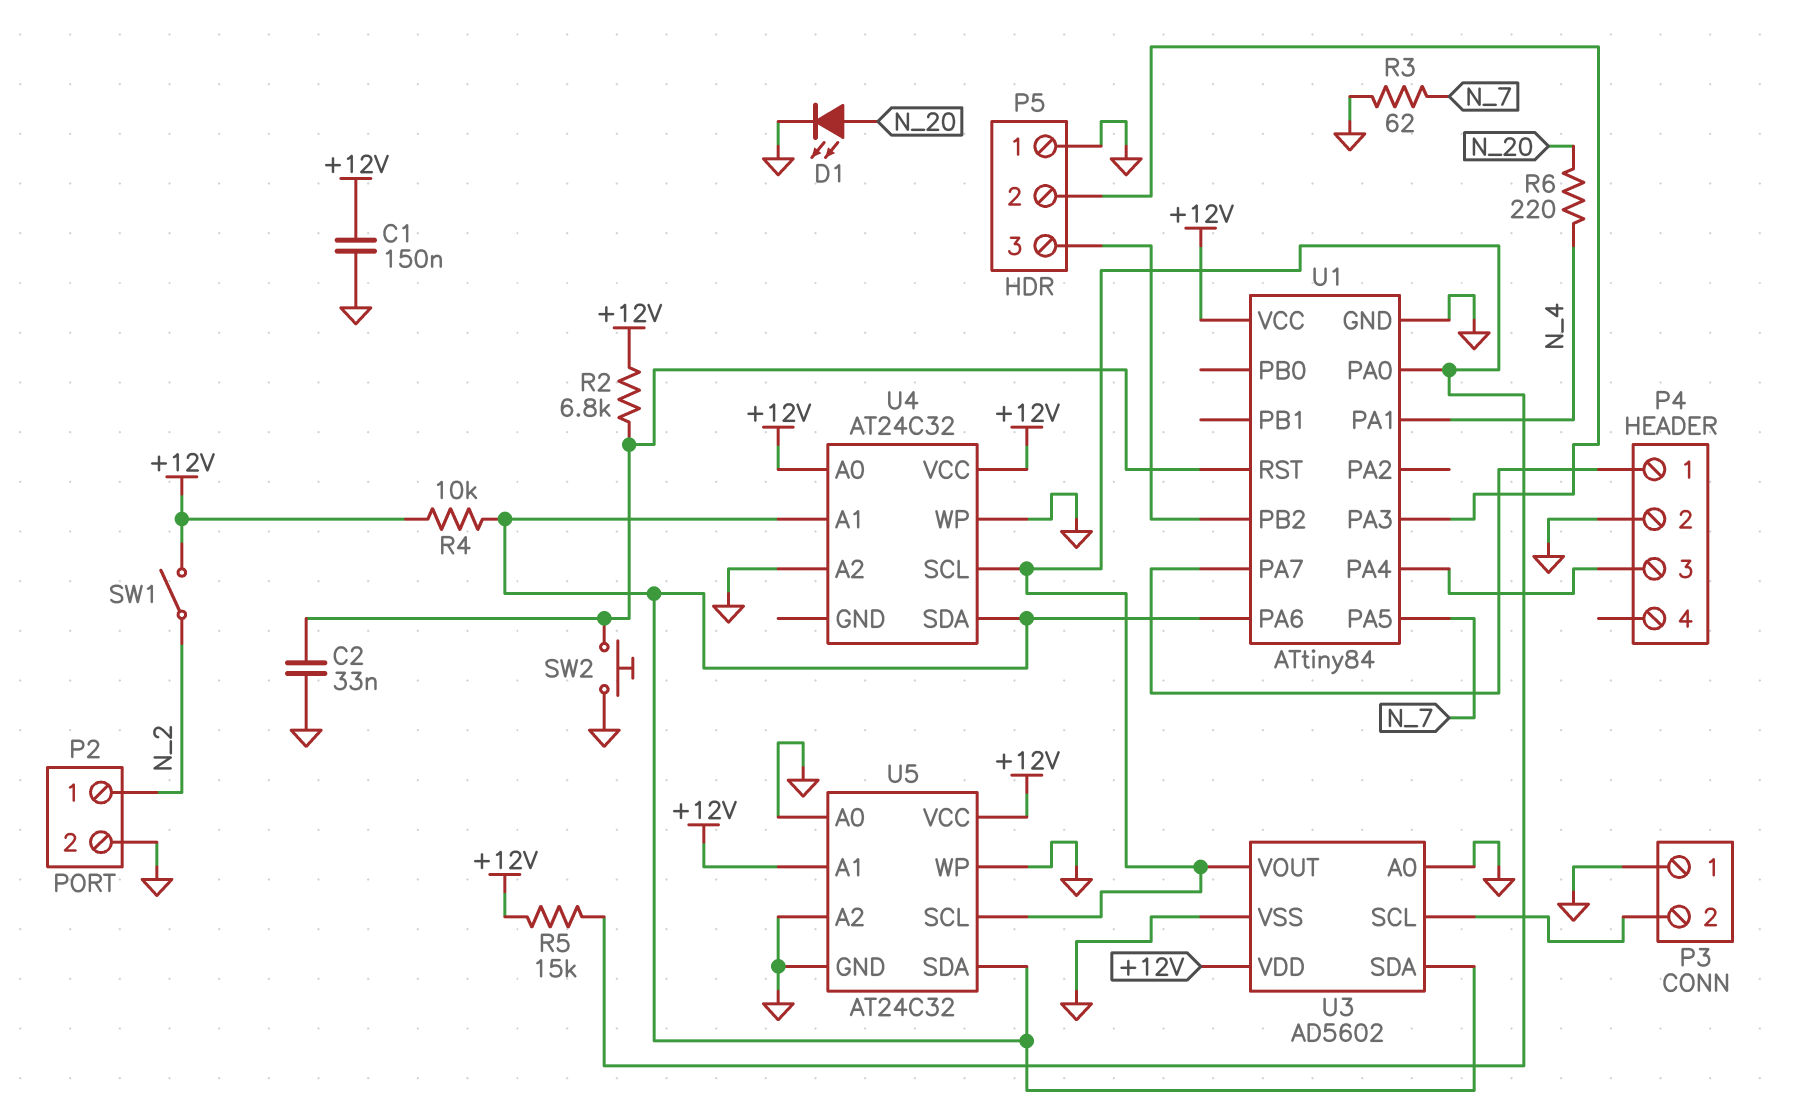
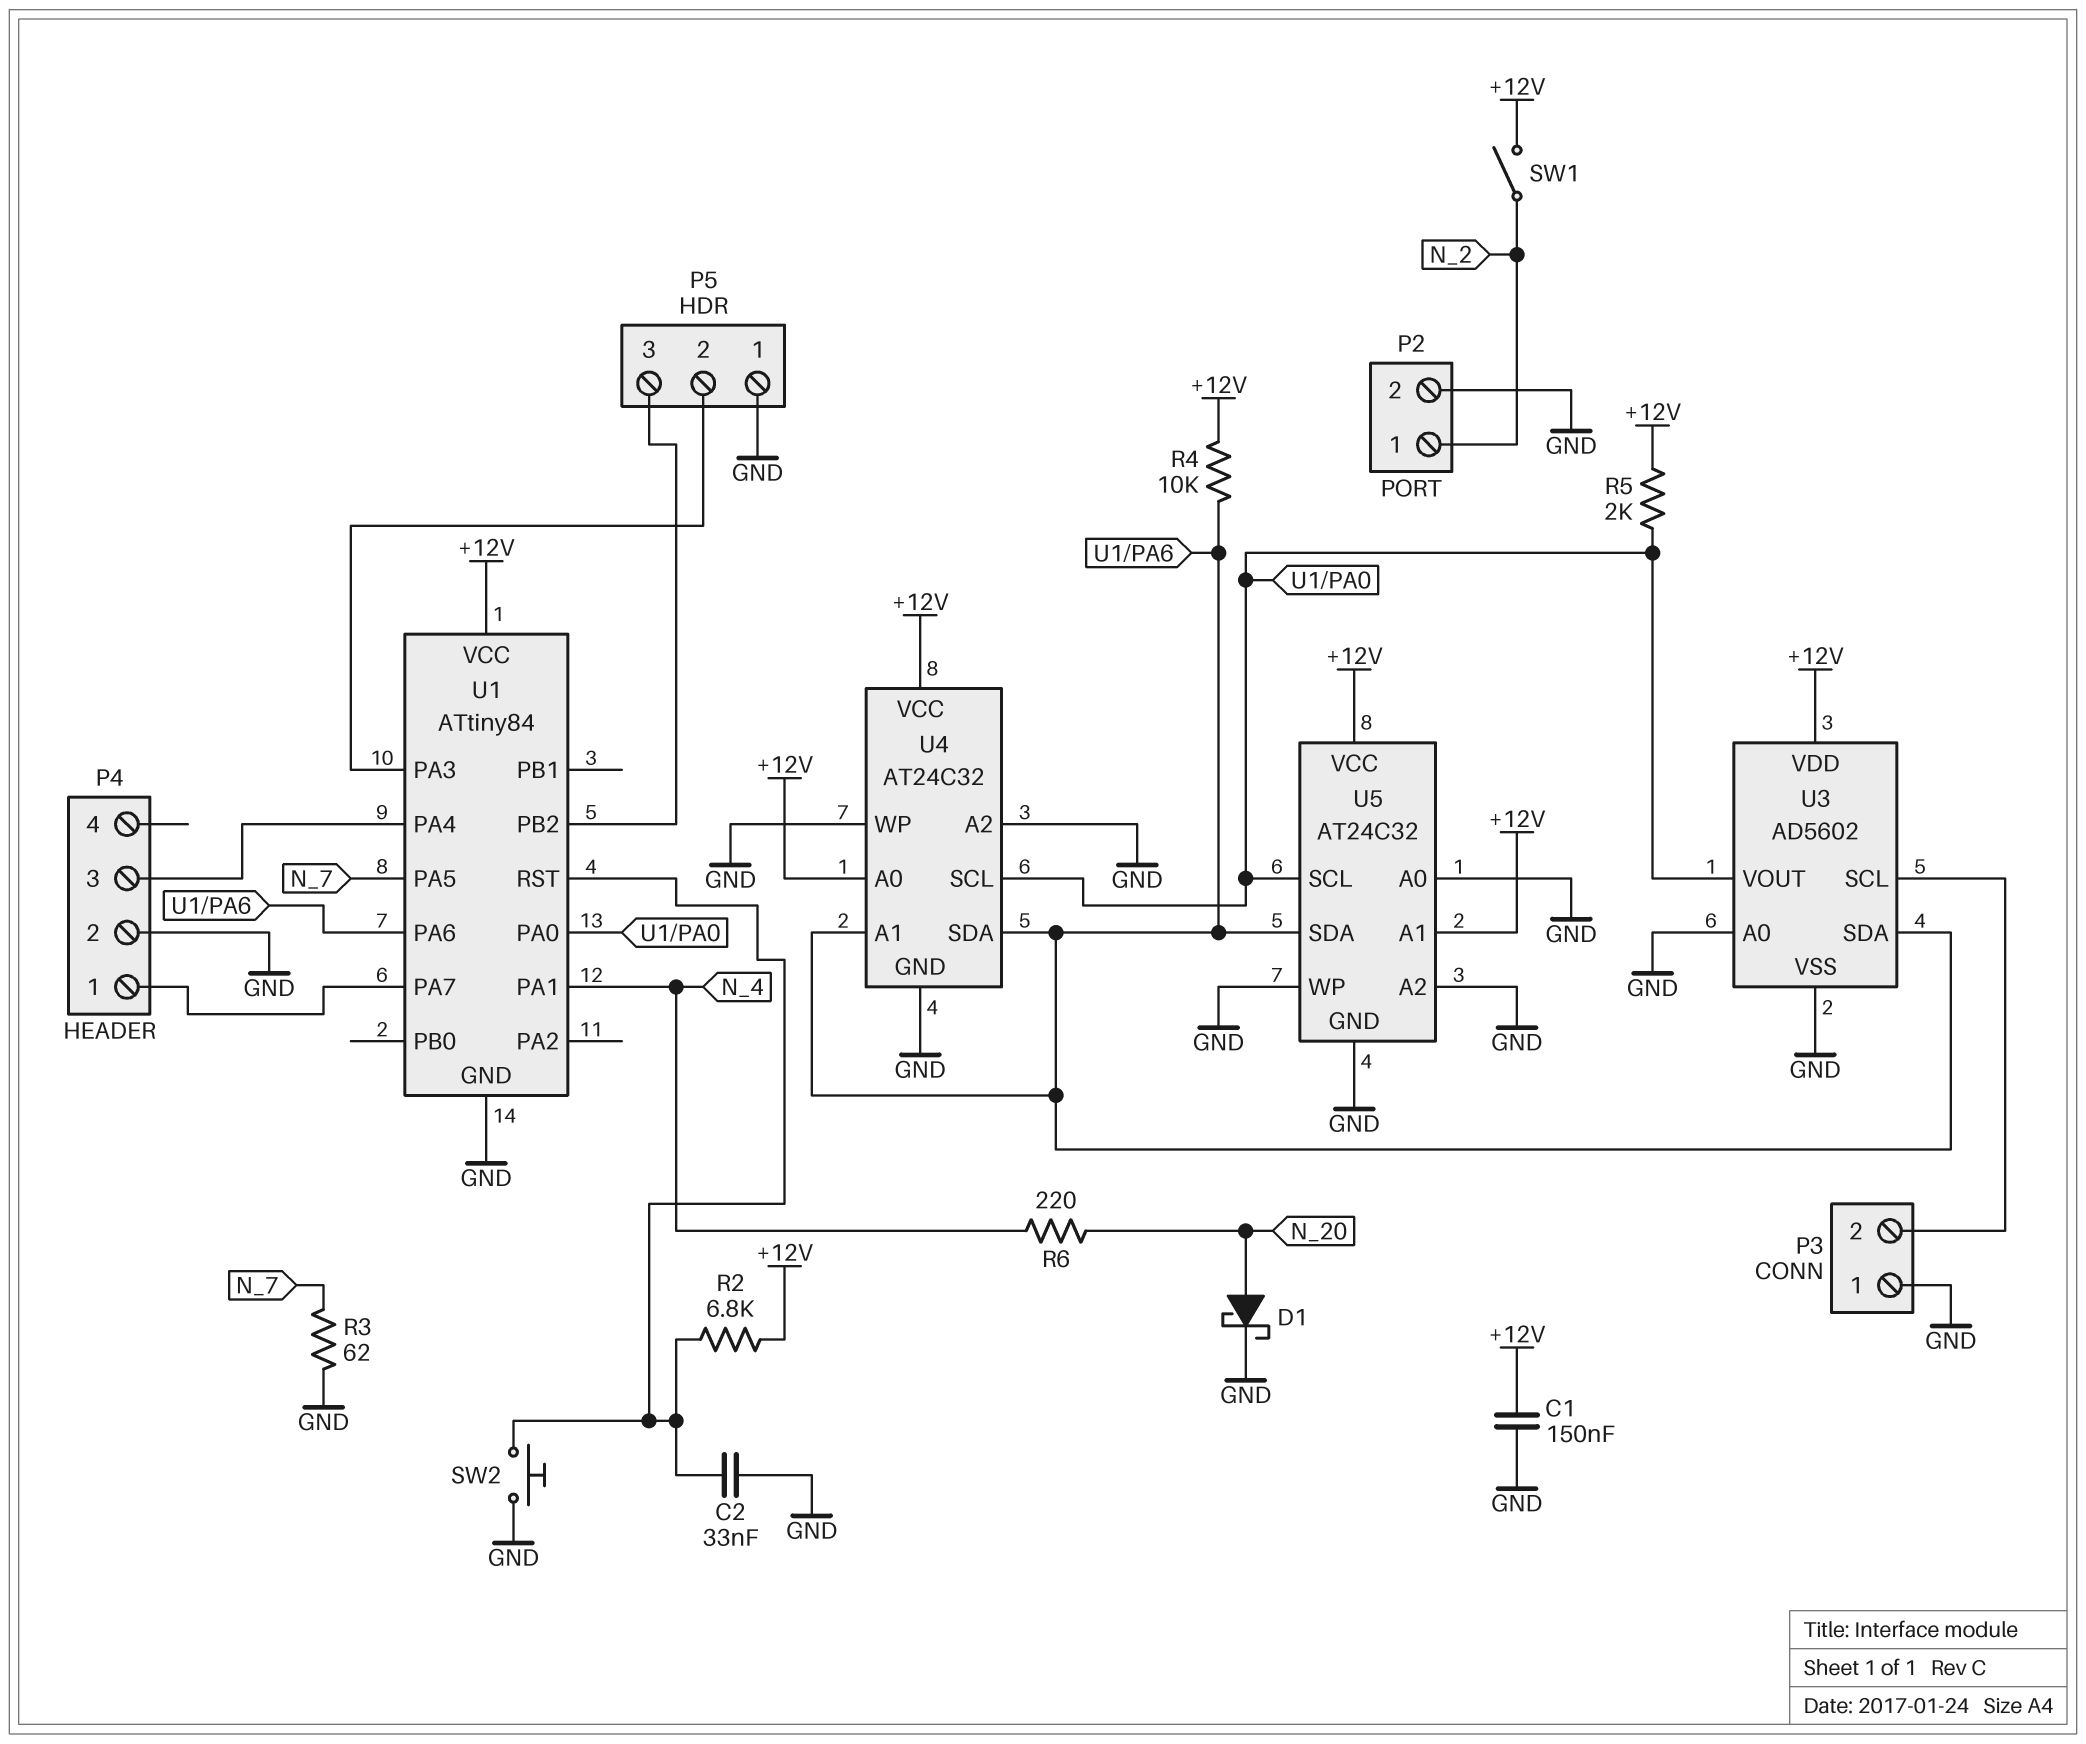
D1: LED (A N_20, K GND) -> schottky (A N_20, K GND)
R5: 15k (+12V, U1/PA0) -> 2k (+12V, U1/PA0)
U4 pin GND: none -> GND

